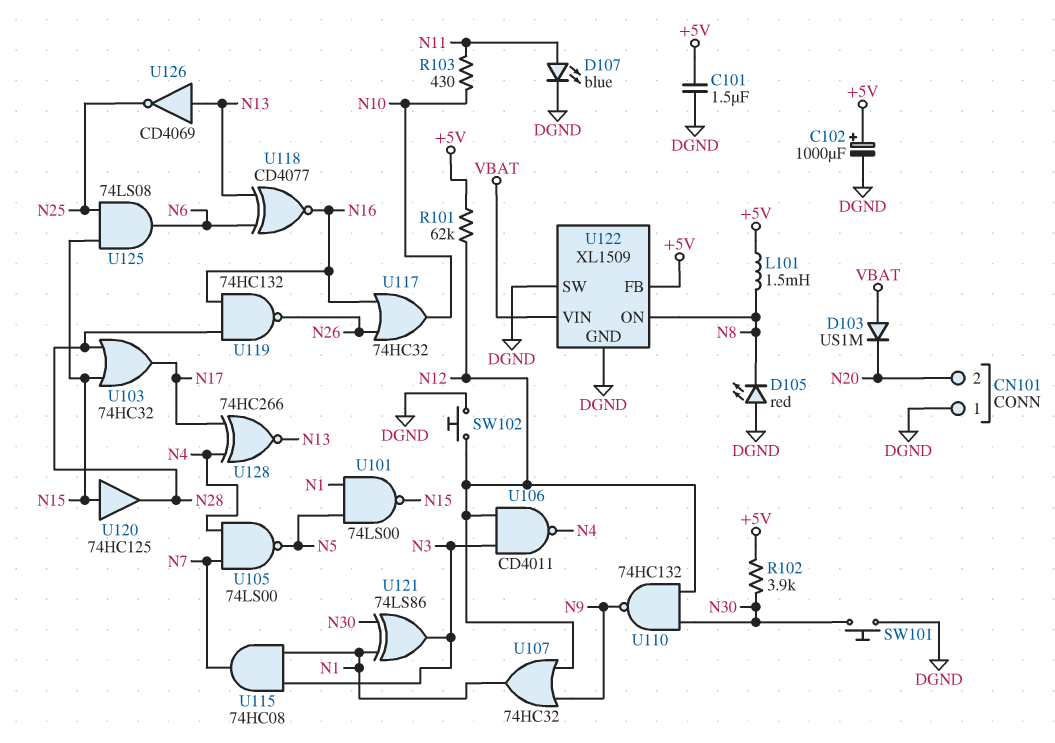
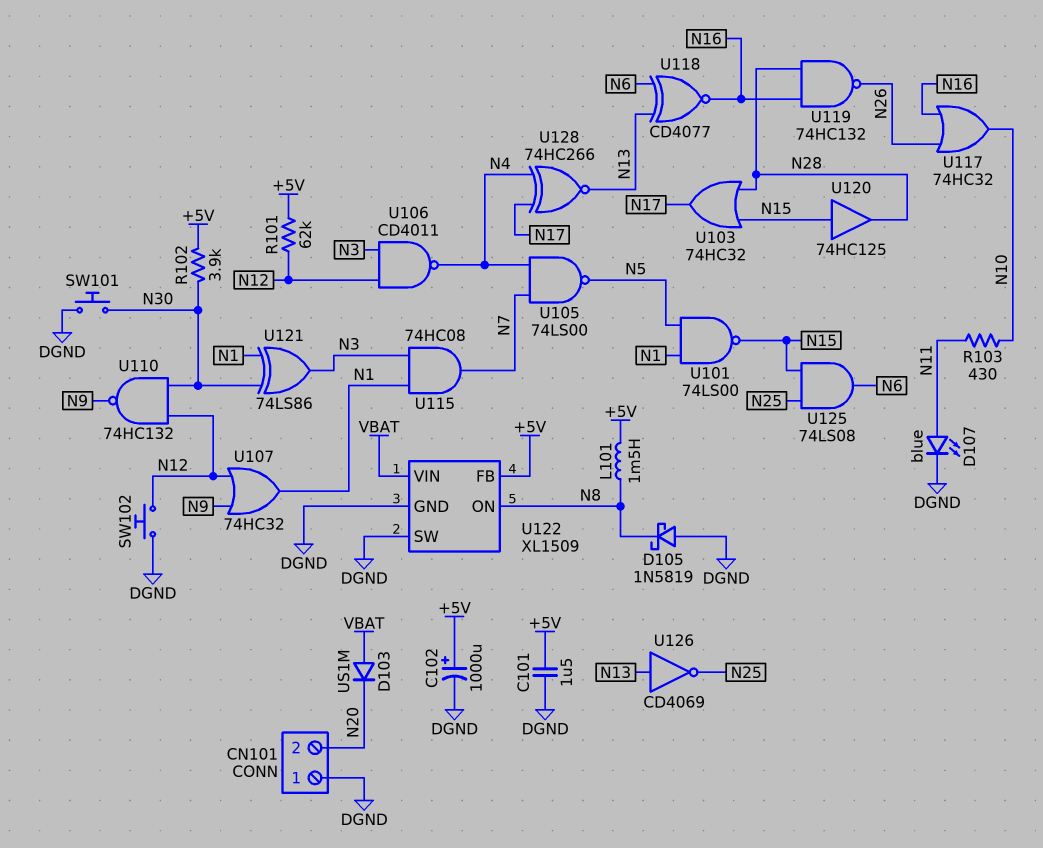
D105: LED red (A DGND, K N8) -> schottky 1N5819 (A DGND, K N8)

